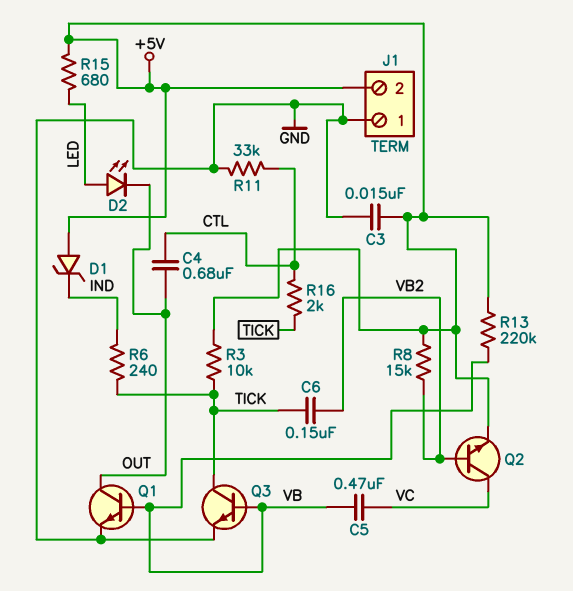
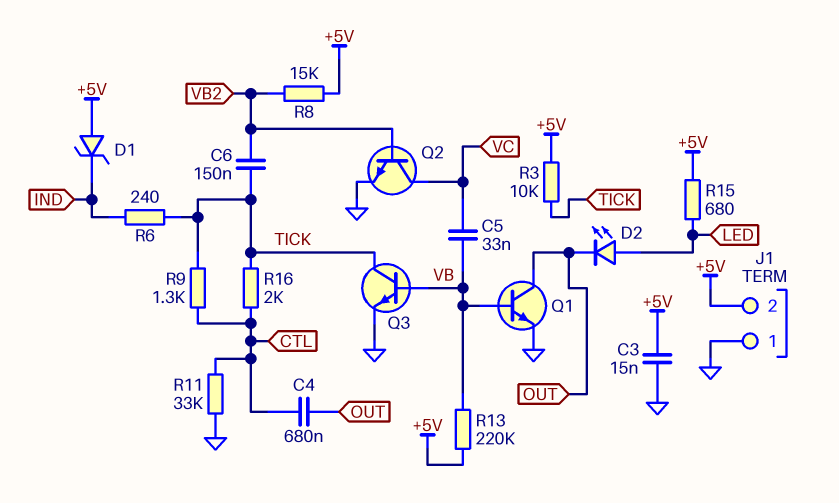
C5: 470nF (VB, VC) -> 33nF (VB, VC)
Q2: NPN (B VB2, C VC, E +5V) -> NPN (B VB2, C VC, E GND)
R9: none -> 1.3k (CTL, TICK)

